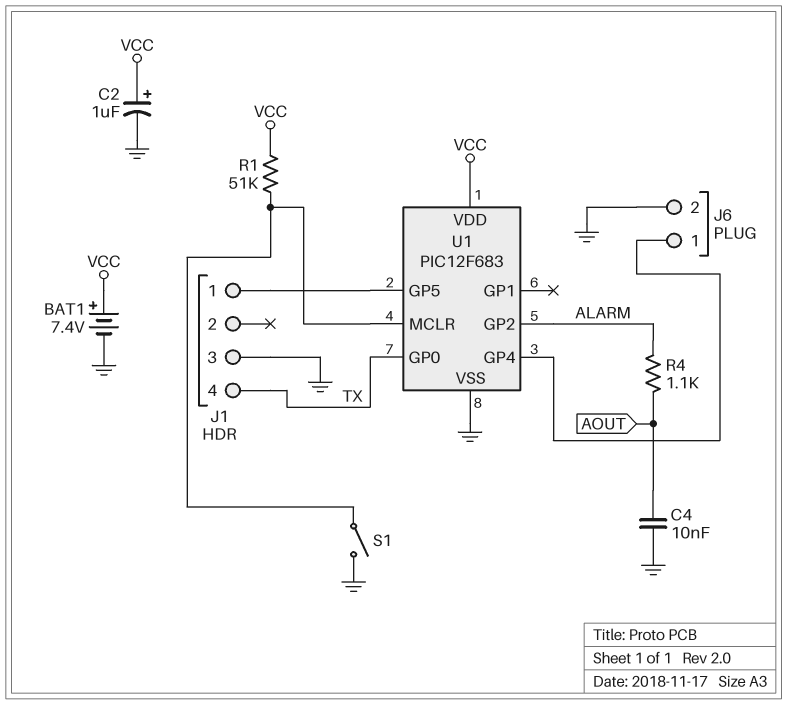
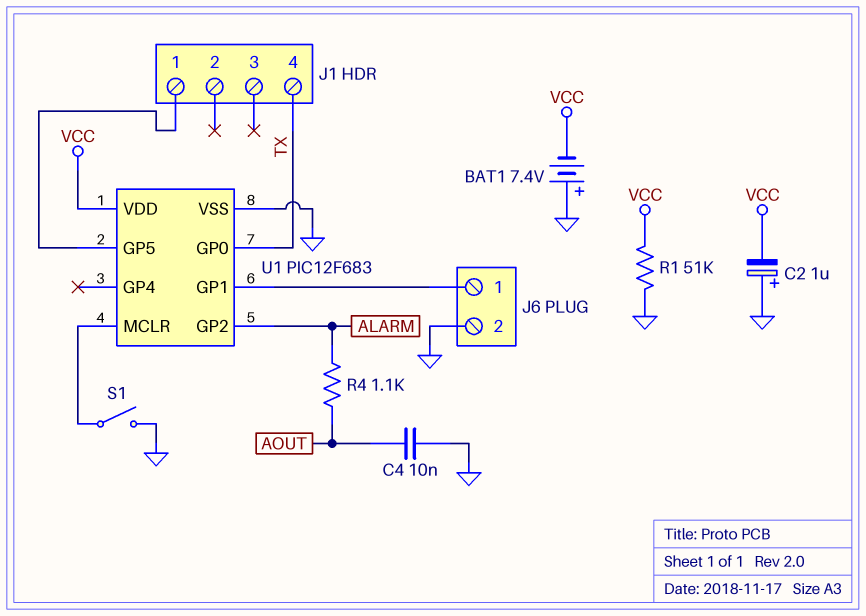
BAT1: 7.4V (plus VCC, minus GND) -> 7.4V (plus GND, minus VCC)
C2: 1uF (plus VCC, minus GND) -> 1uF (plus GND, minus VCC)
J1 pin 3: GND -> none
R1: 51k (U1/MCLR, VCC) -> 51k (GND, VCC)
U1 pin GP1: none -> J6/1
U1 pin GP4: J6/1 -> none

